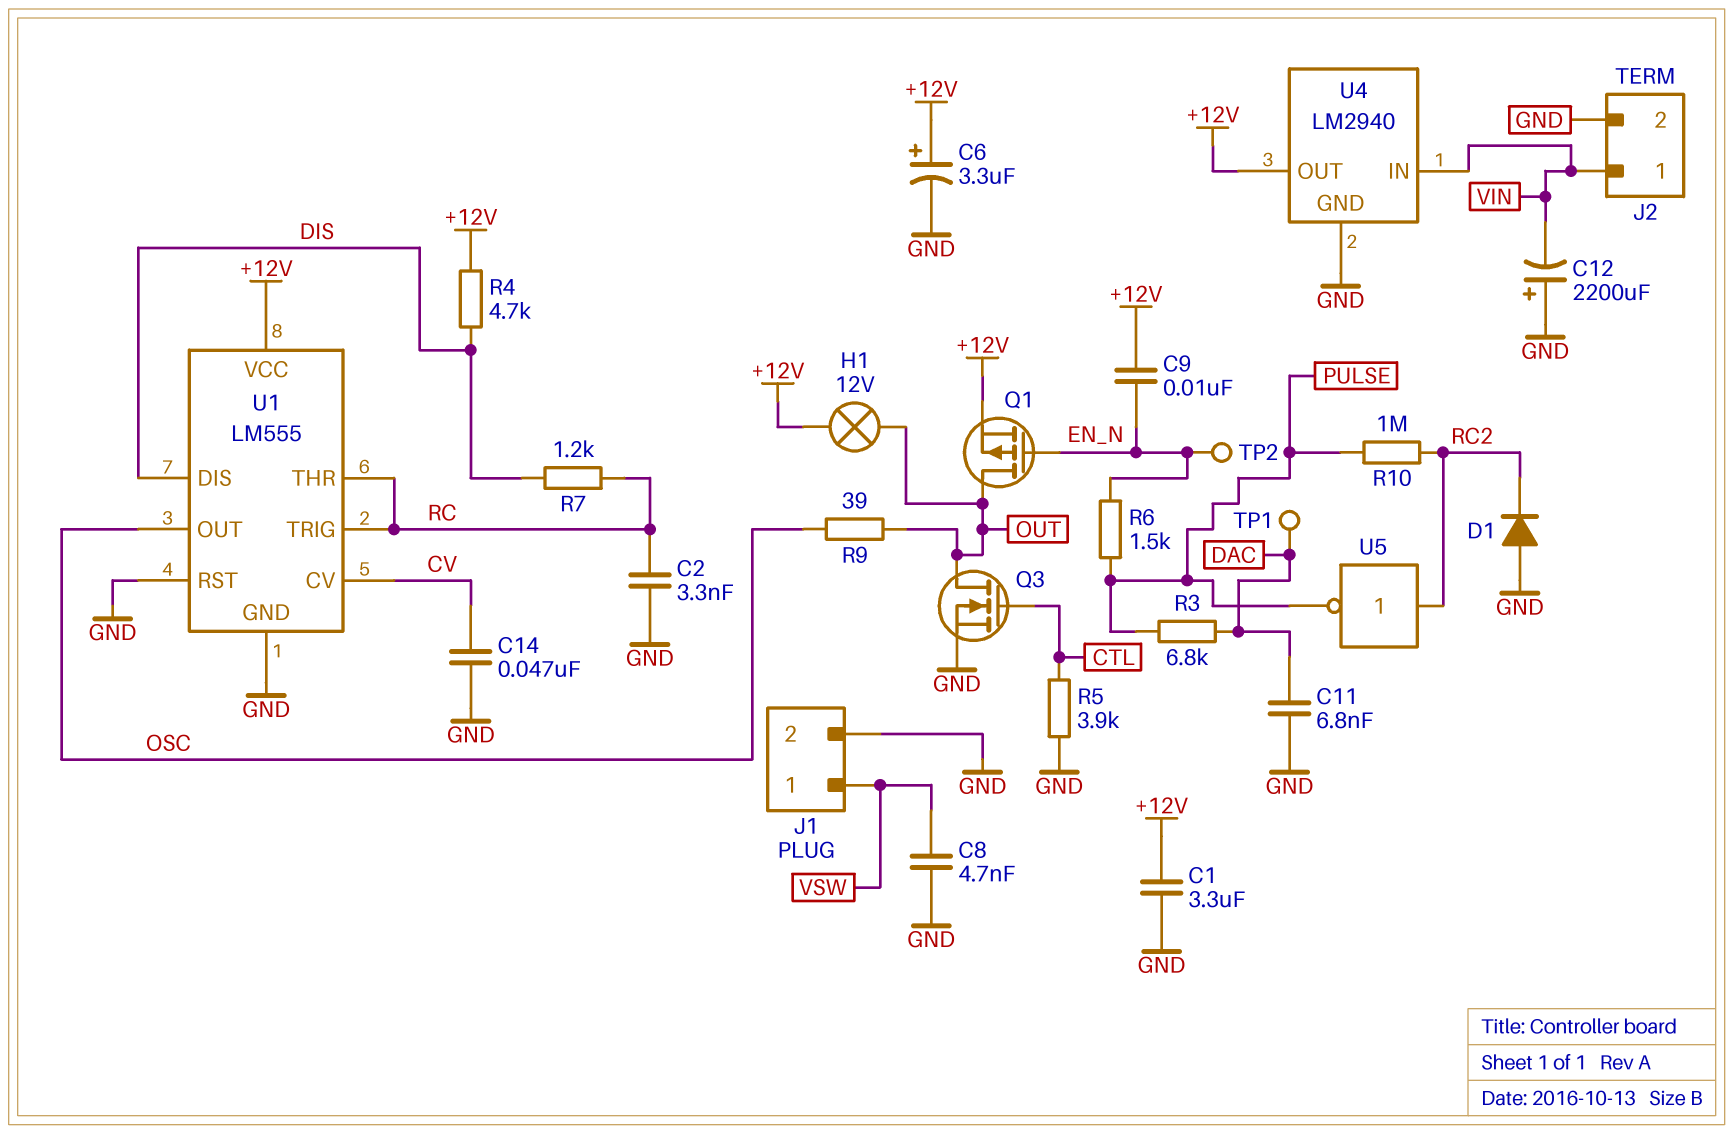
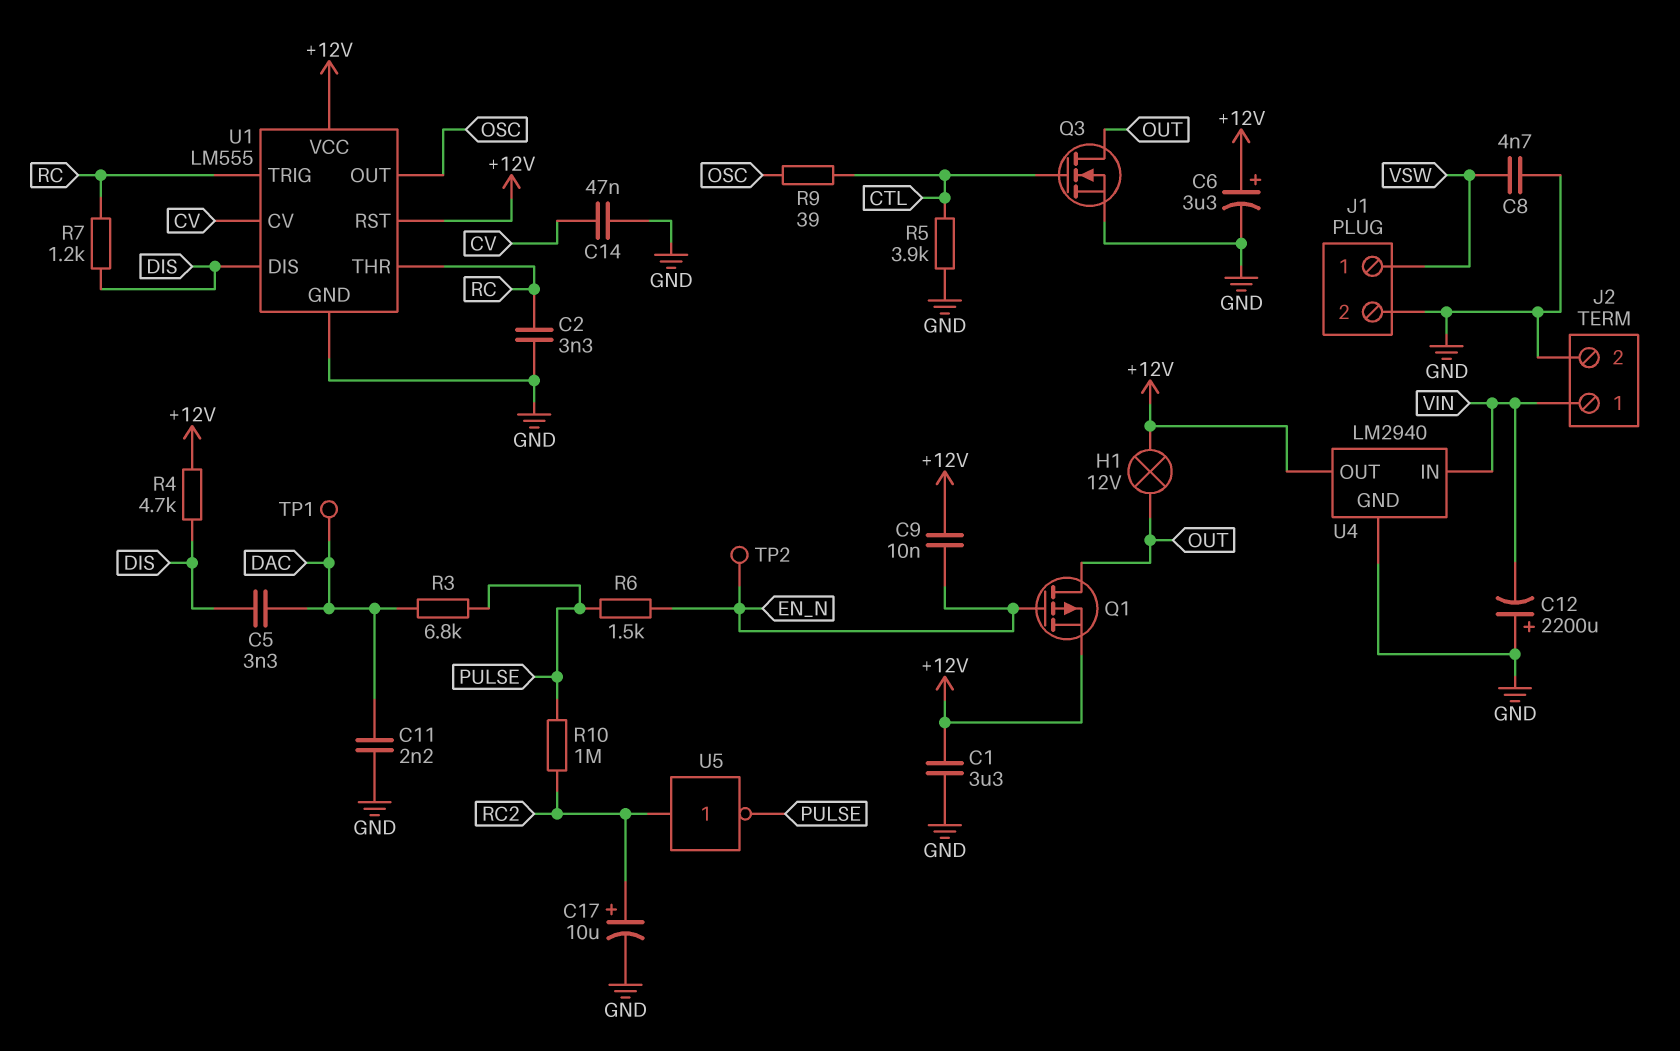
C5: none -> 3.3nF (DAC, DIS)
C11: 6.8nF (DAC, GND) -> 2.2nF (DAC, GND)
C17: none -> 10uF (plus RC2, minus GND)
D1: diode (A GND, K RC2) -> none
R9: 39 (OSC, OUT) -> 39 (CTL, OSC)
U1 pin RST: GND -> +12V

